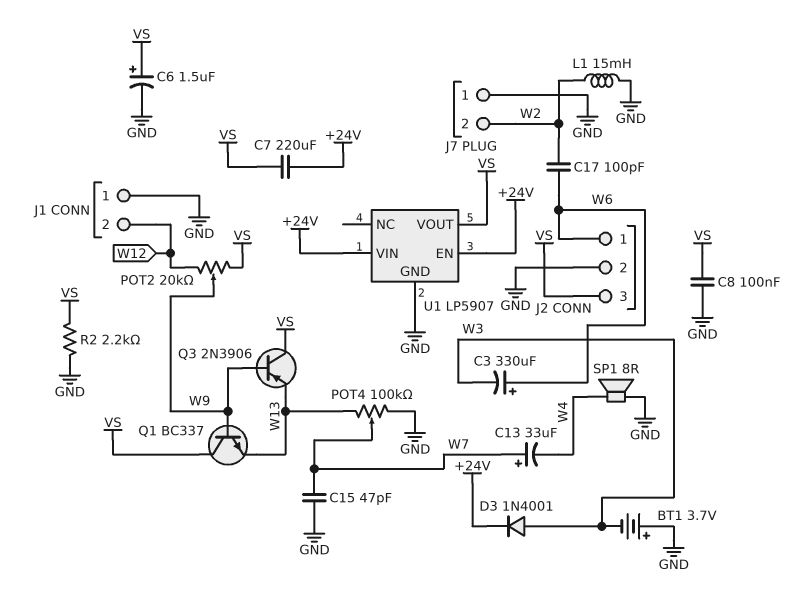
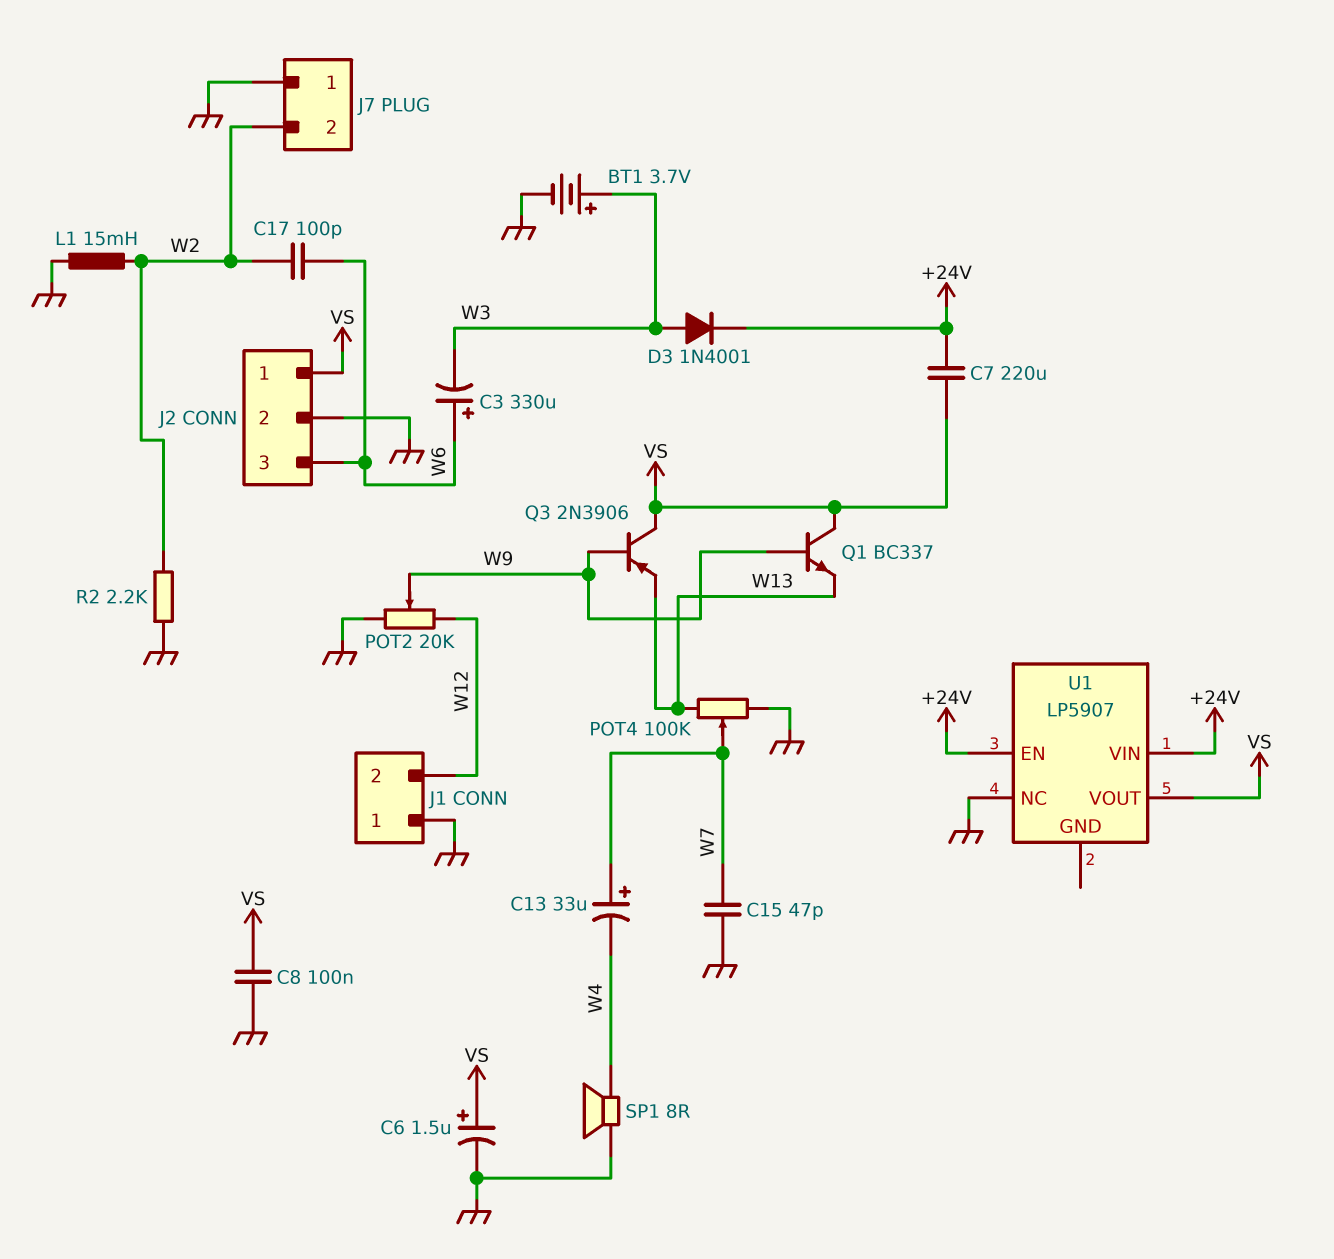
BT1: 3.7V (plus GND, minus W3) -> 3.7V (plus W3, minus GND)
J2 pin 1: W6 -> VS
J2 pin 3: VS -> W6
POT2: 20k (VS, W12, wiper W9) -> 20k (GND, W12, wiper W9)
R2: 2.2k (GND, VS) -> 2.2k (GND, W2)
U1 pin GND: GND -> none
U1 pin NC: none -> GND

